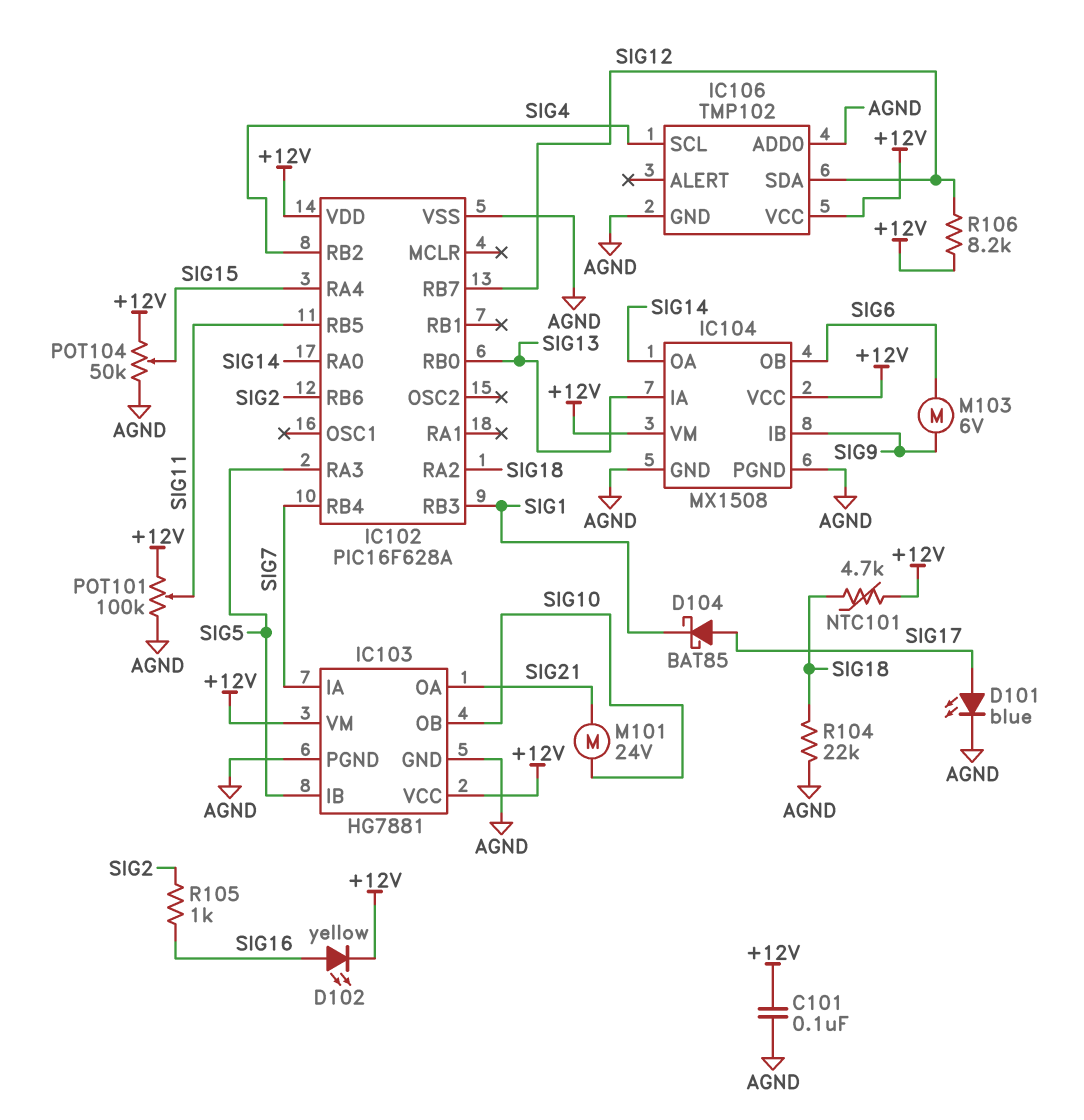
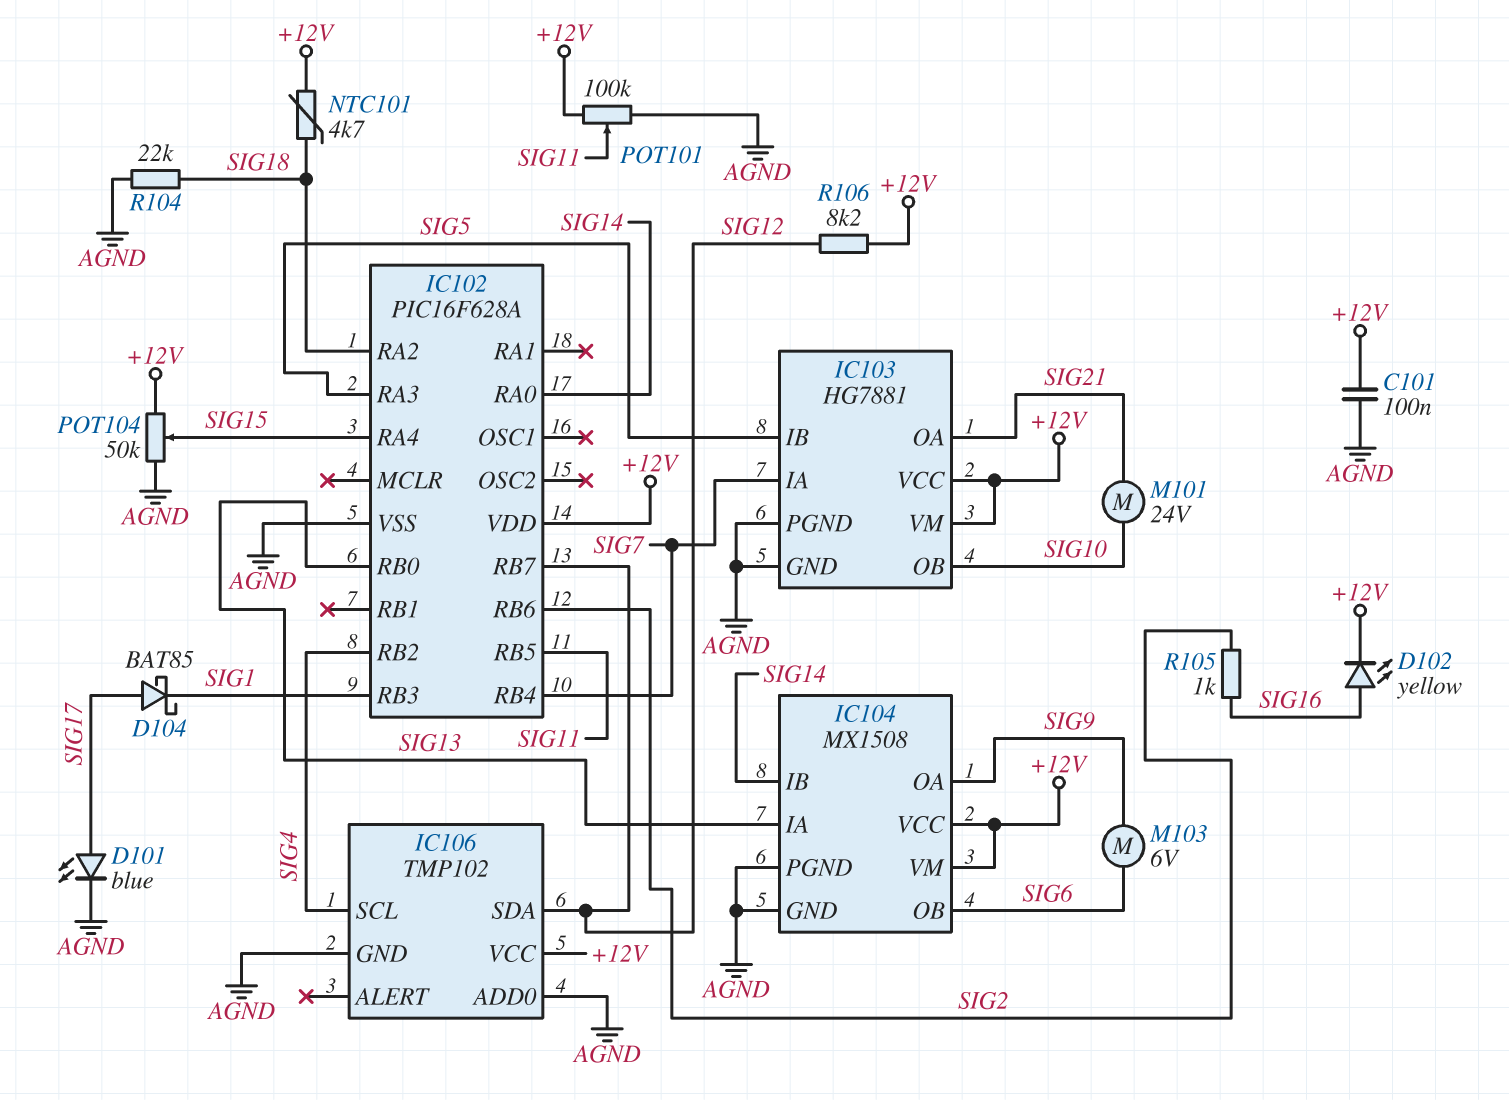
IC104 pin IB: SIG9 -> SIG14
IC104 pin OA: SIG14 -> SIG9

